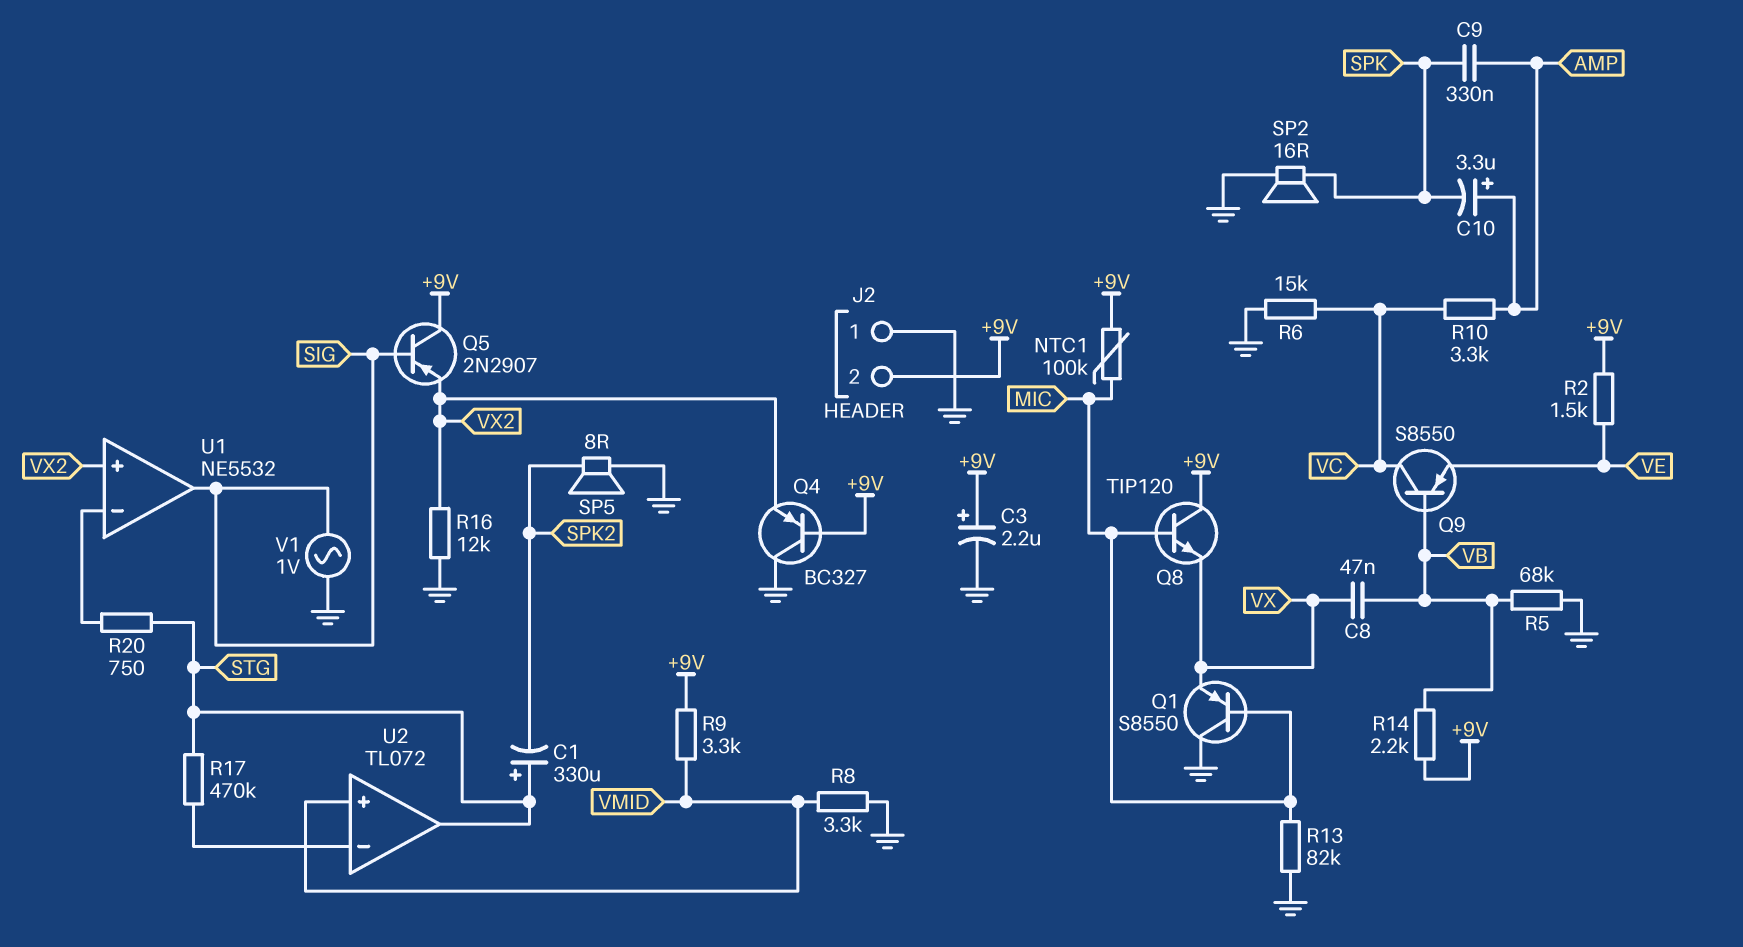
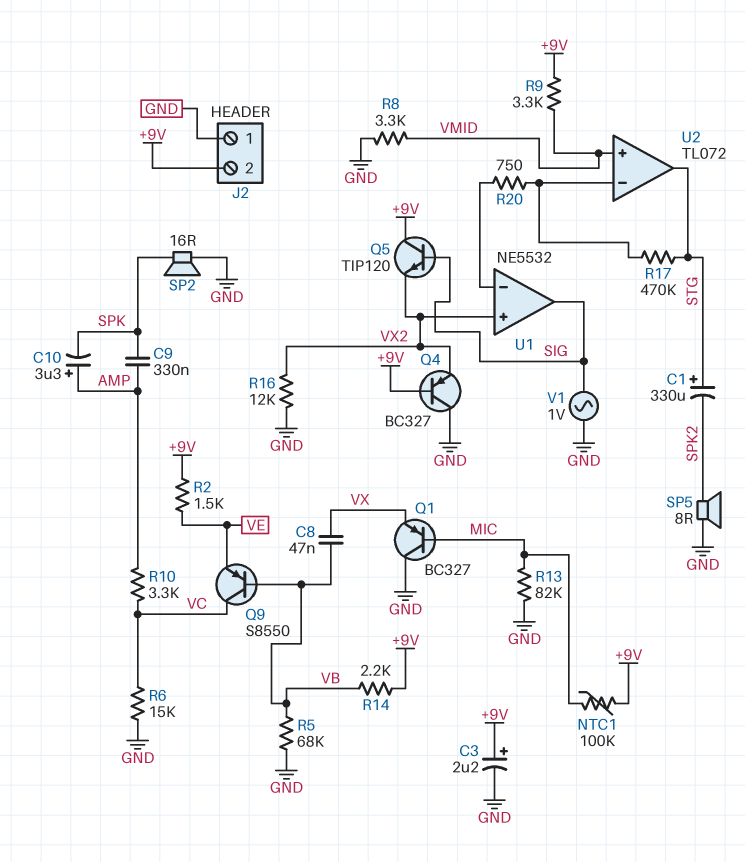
Q1: PNP S8550 (B MIC, C GND, E VX) -> PNP BC327 (B MIC, C GND, E VX)
Q5: PNP 2N2907 (B SIG, C +9V, E VX2) -> NPN TIP120 (B SIG, C +9V, E VX2)
Q8: NPN TIP120 (B MIC, C +9V, E VX) -> none
R20: 750 (STG, U1/in-) -> 750 (U1/in-, U2/in-)

